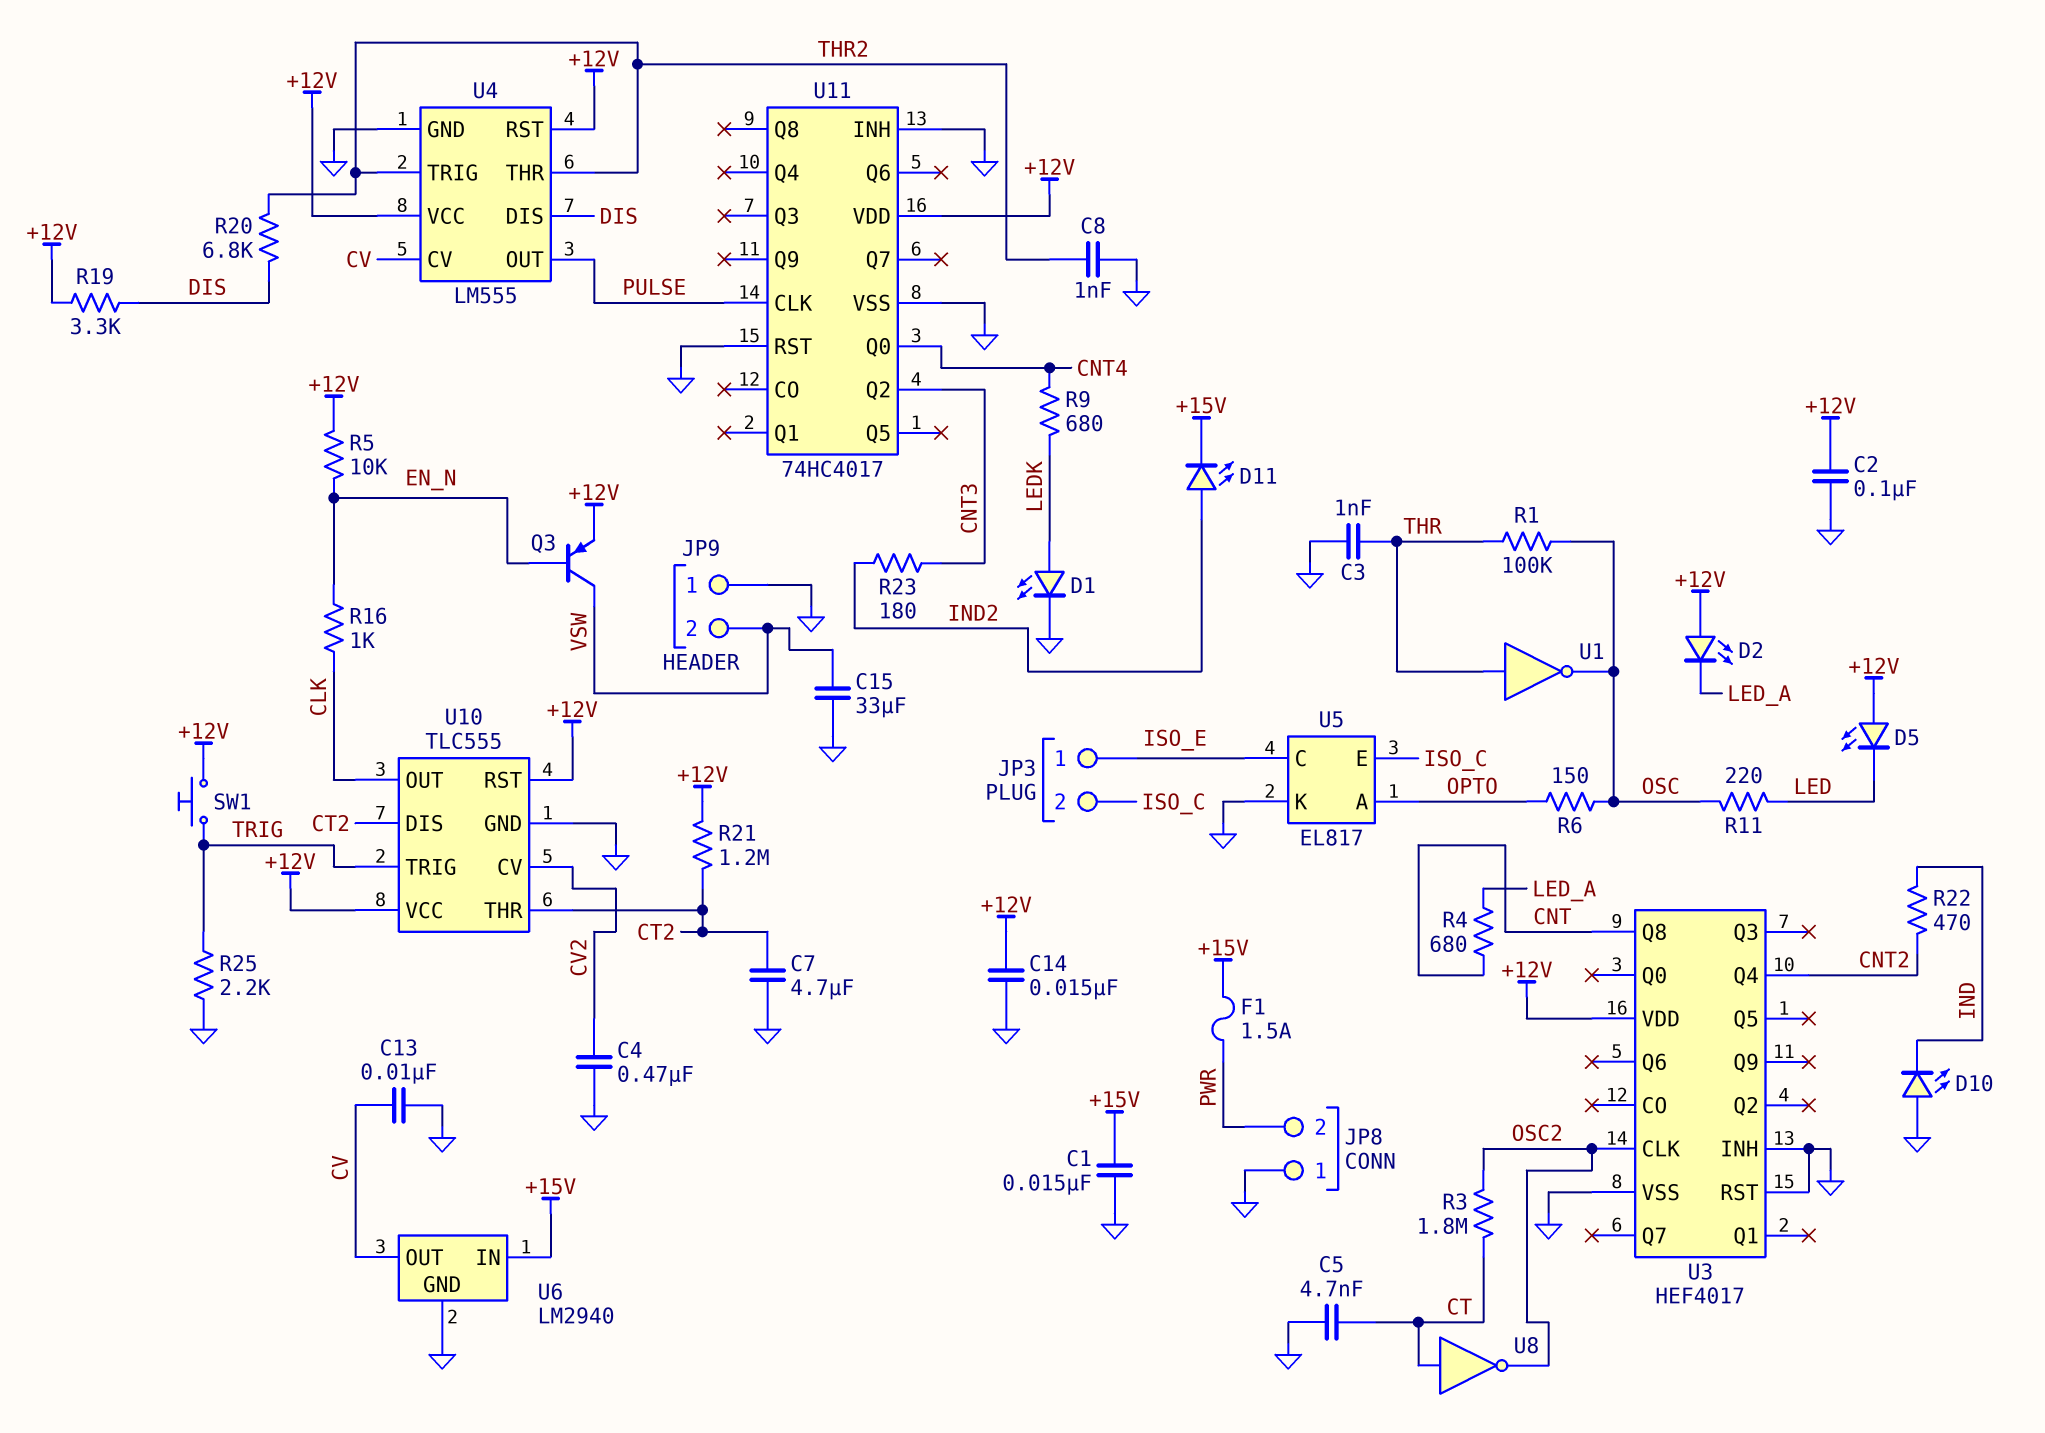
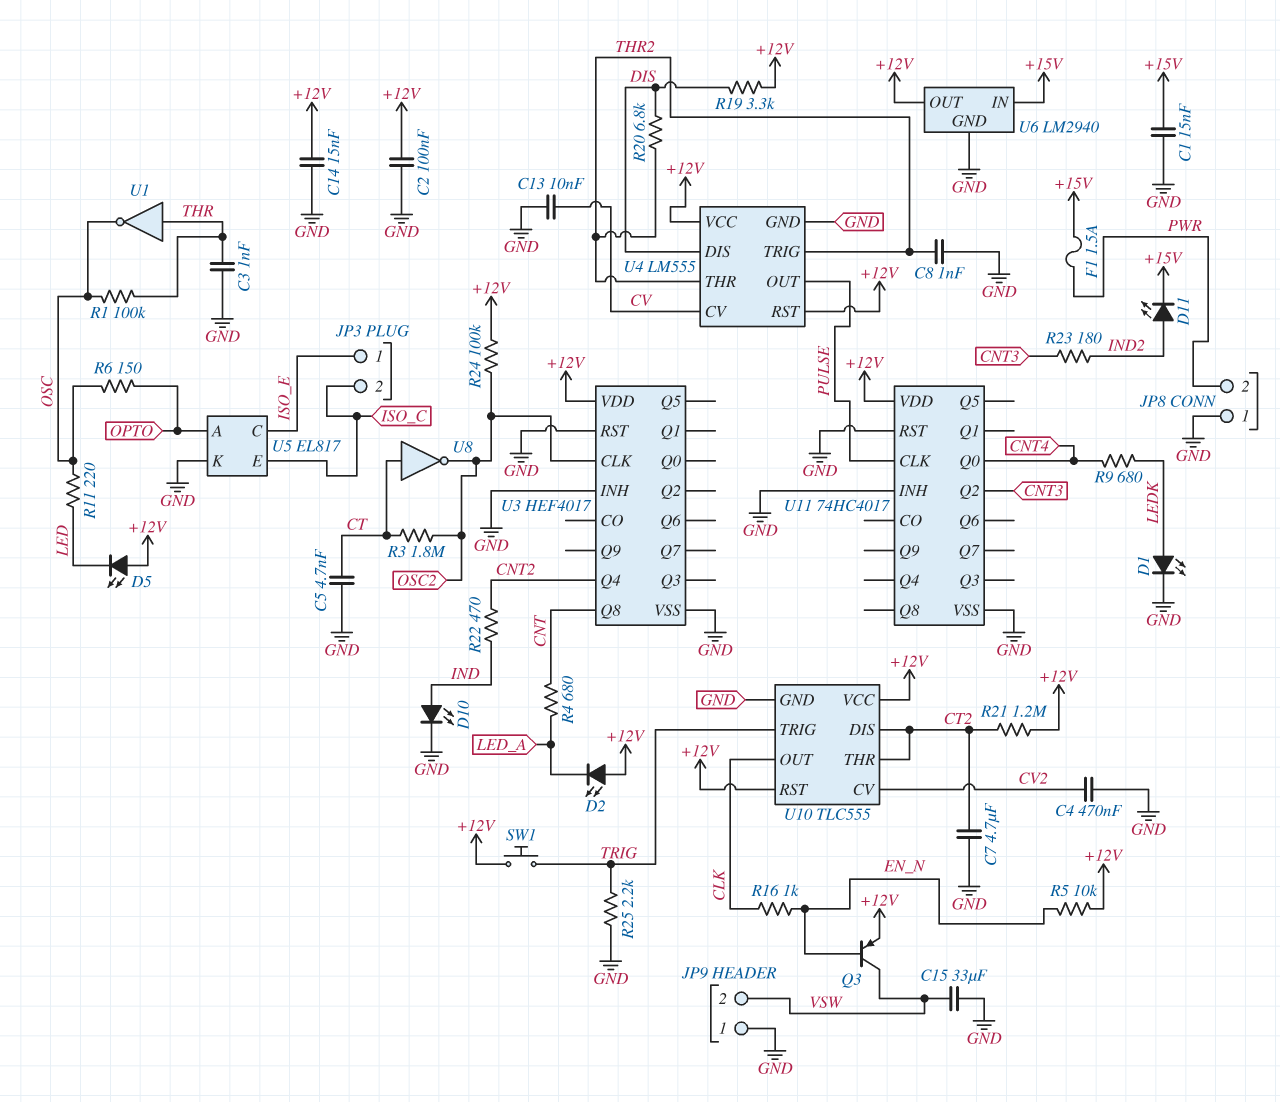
D10: LED (A GND, K IND) -> LED (A IND, K GND)
R24: none -> 100k (+12V, OSC2)
U6 pin OUT: CV -> +12V

